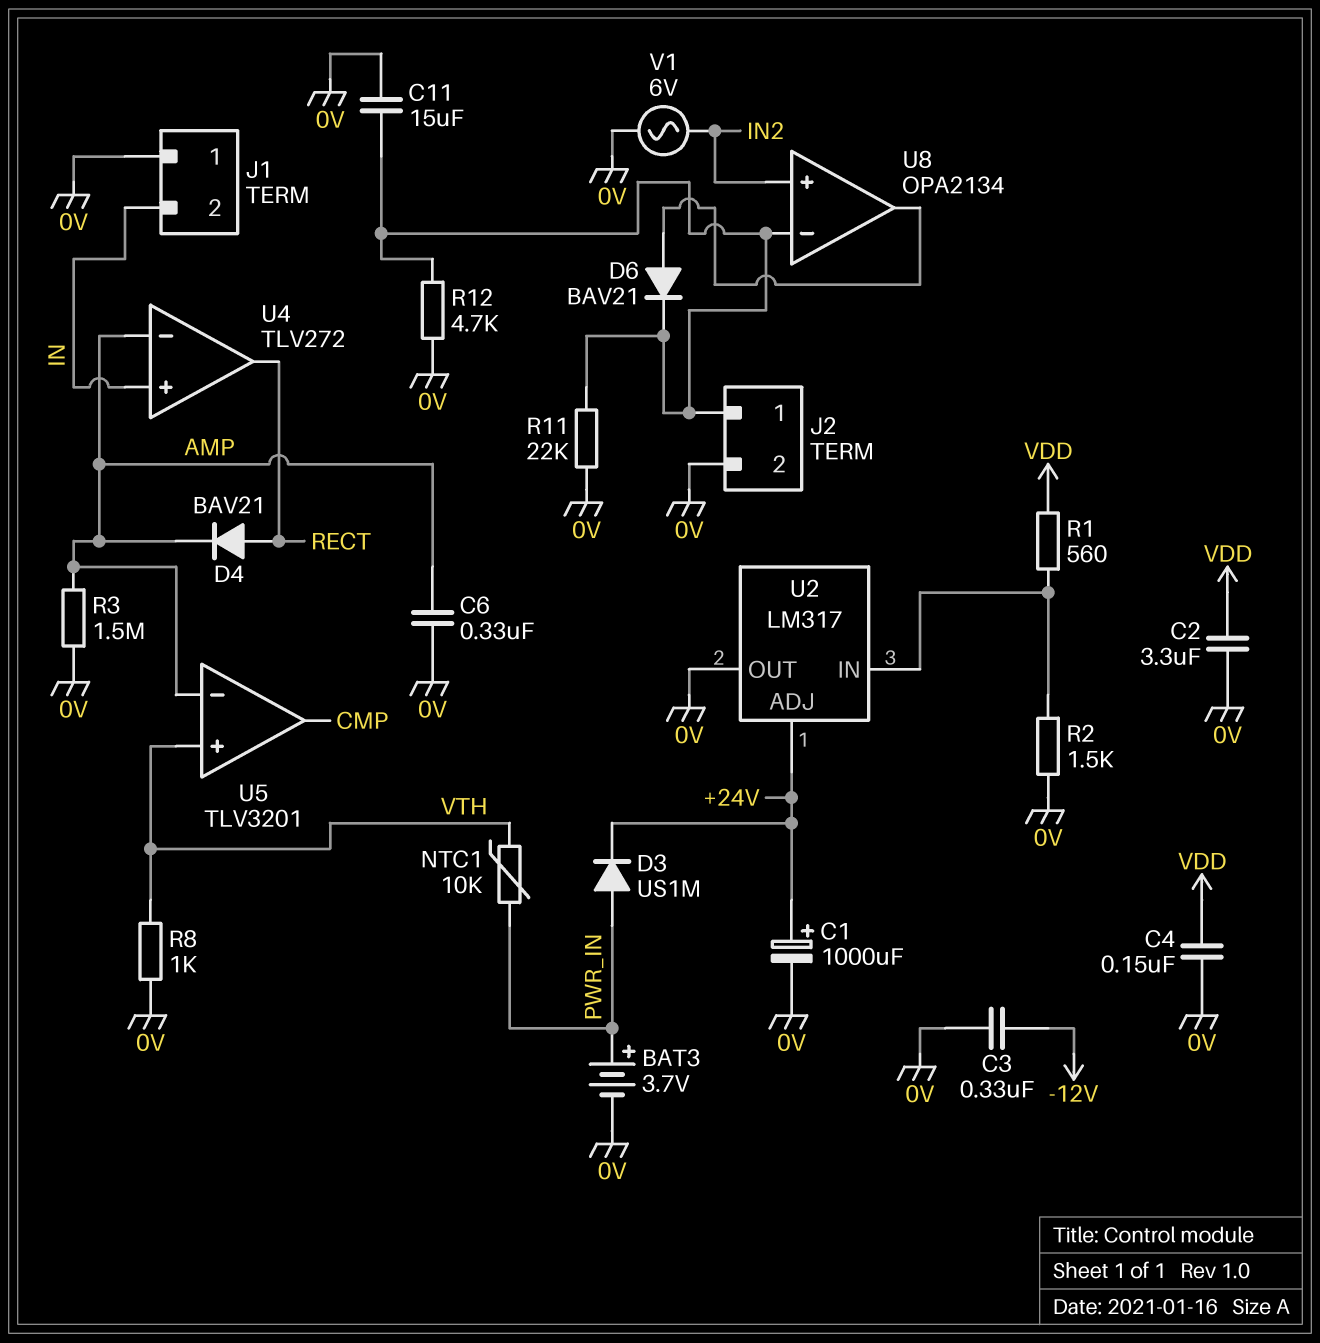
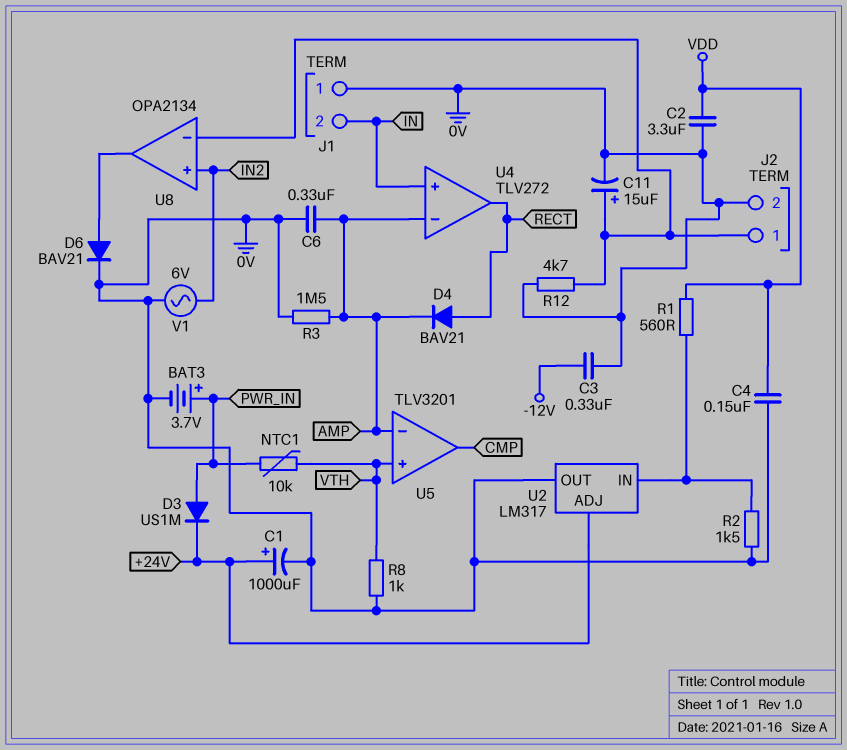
C11: 15uF (0V, J2/1) -> 15uF (plus J2/1, minus 0V)
D6: diode BAV21 (A U8/out, K J2/1) -> diode BAV21 (A U8/out, K 0V)
R11: 22k (0V, J2/1) -> none

